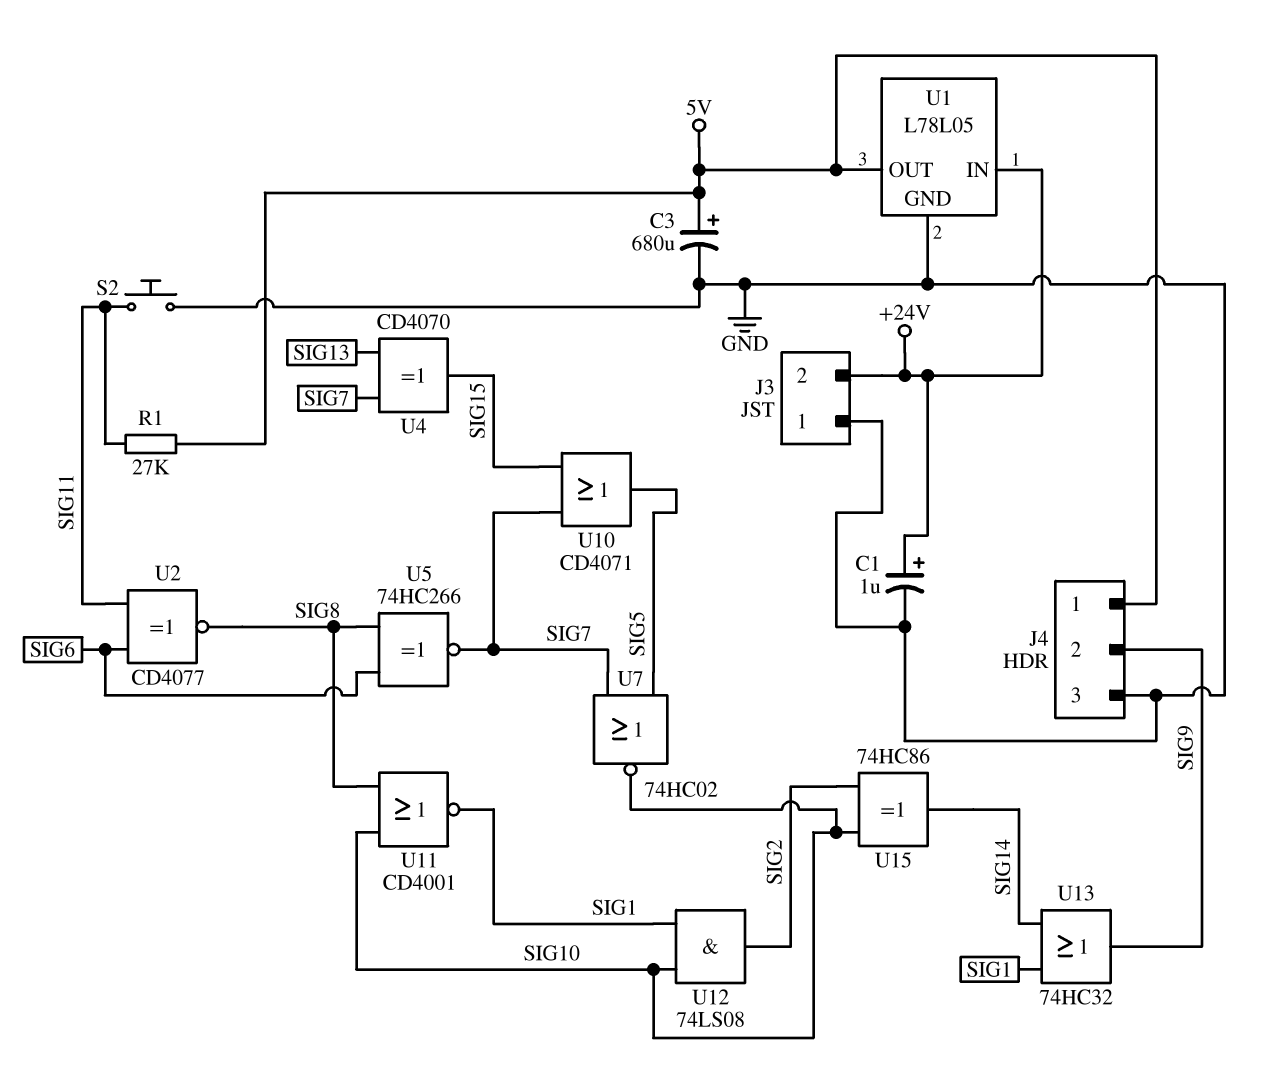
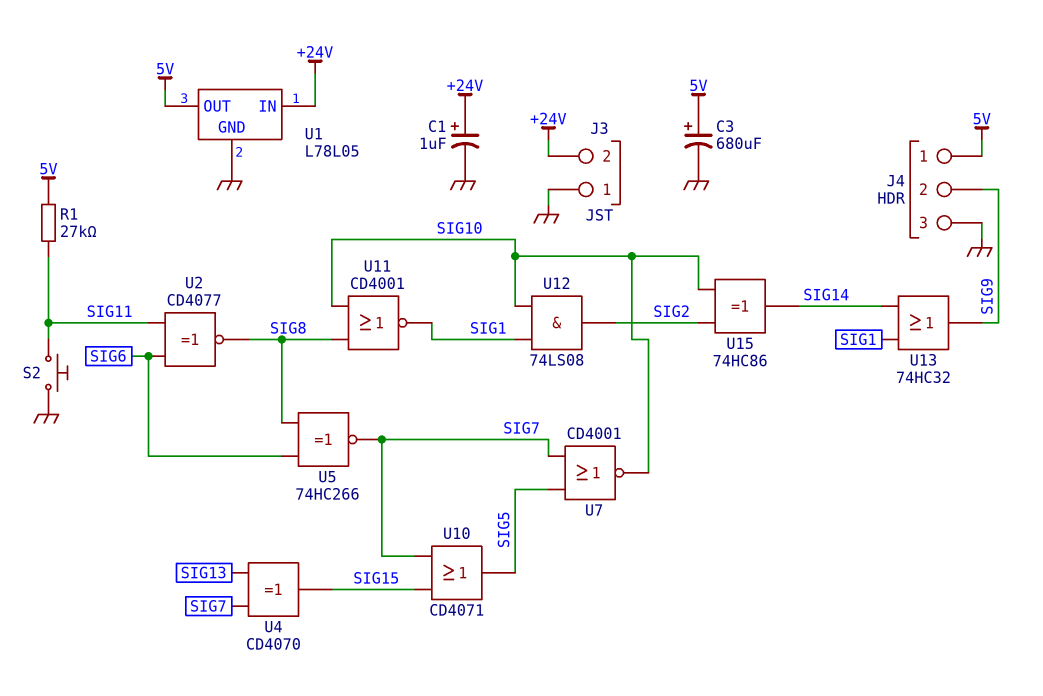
U7: NOR 74HC02 (in SIG5, in SIG7, out SIG10) -> NOR CD4001 (in SIG5, in SIG7, out SIG10)

